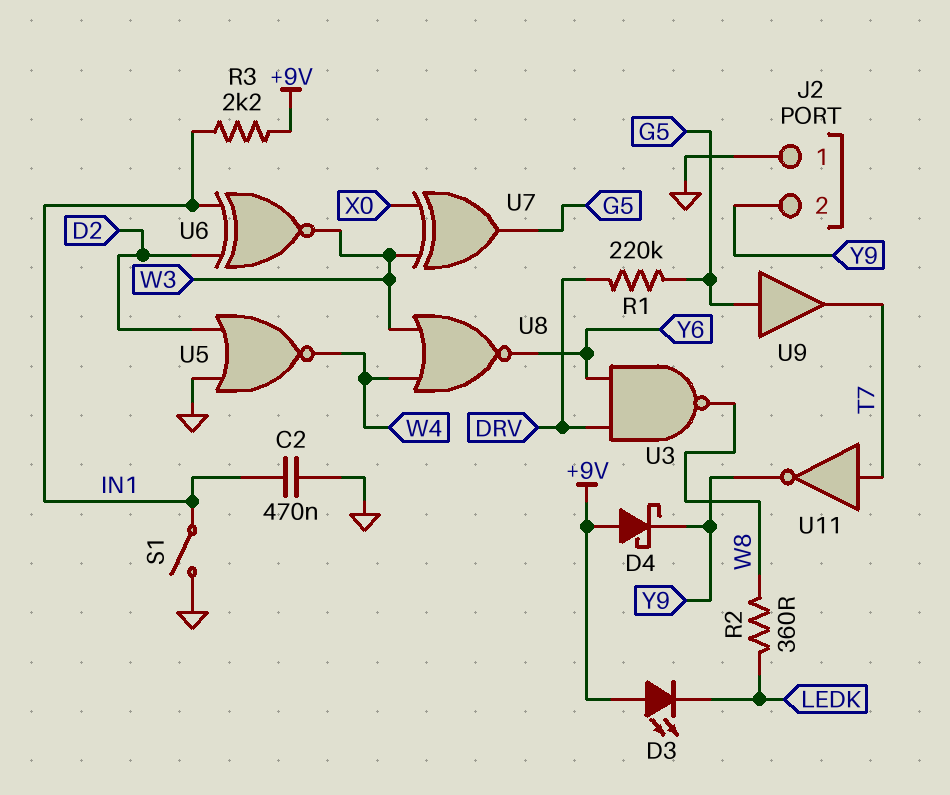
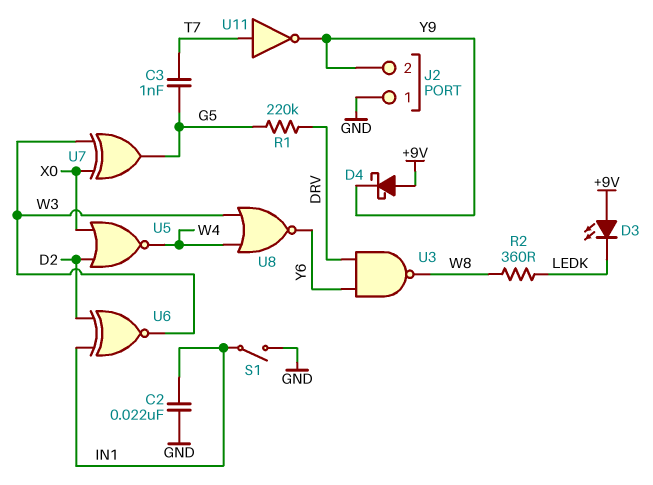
C2: 470nF (GND, IN1) -> 22nF (GND, IN1)
C3: none -> 1nF (G5, T7)
R3: 2.2k (+9V, IN1) -> none
U5: NOR (in D2, in GND, out W4) -> NOR (in D2, in X0, out W4)
U9: buffer (in G5, out T7) -> none

